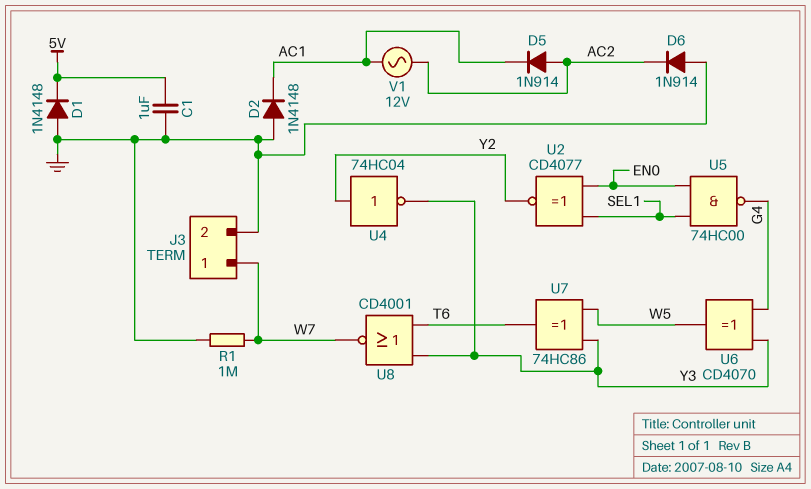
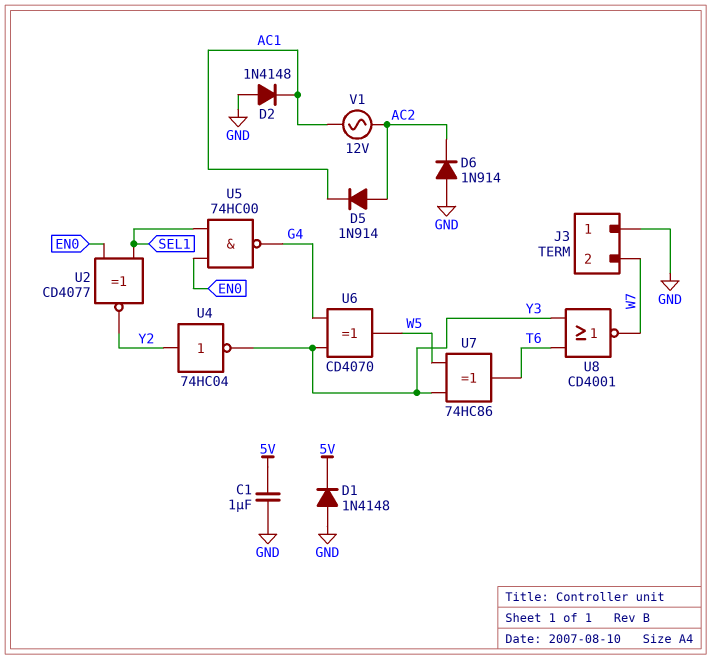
J3 pin 1: W7 -> GND
J3 pin 2: GND -> W7
R1: 1M (GND, W7) -> none

